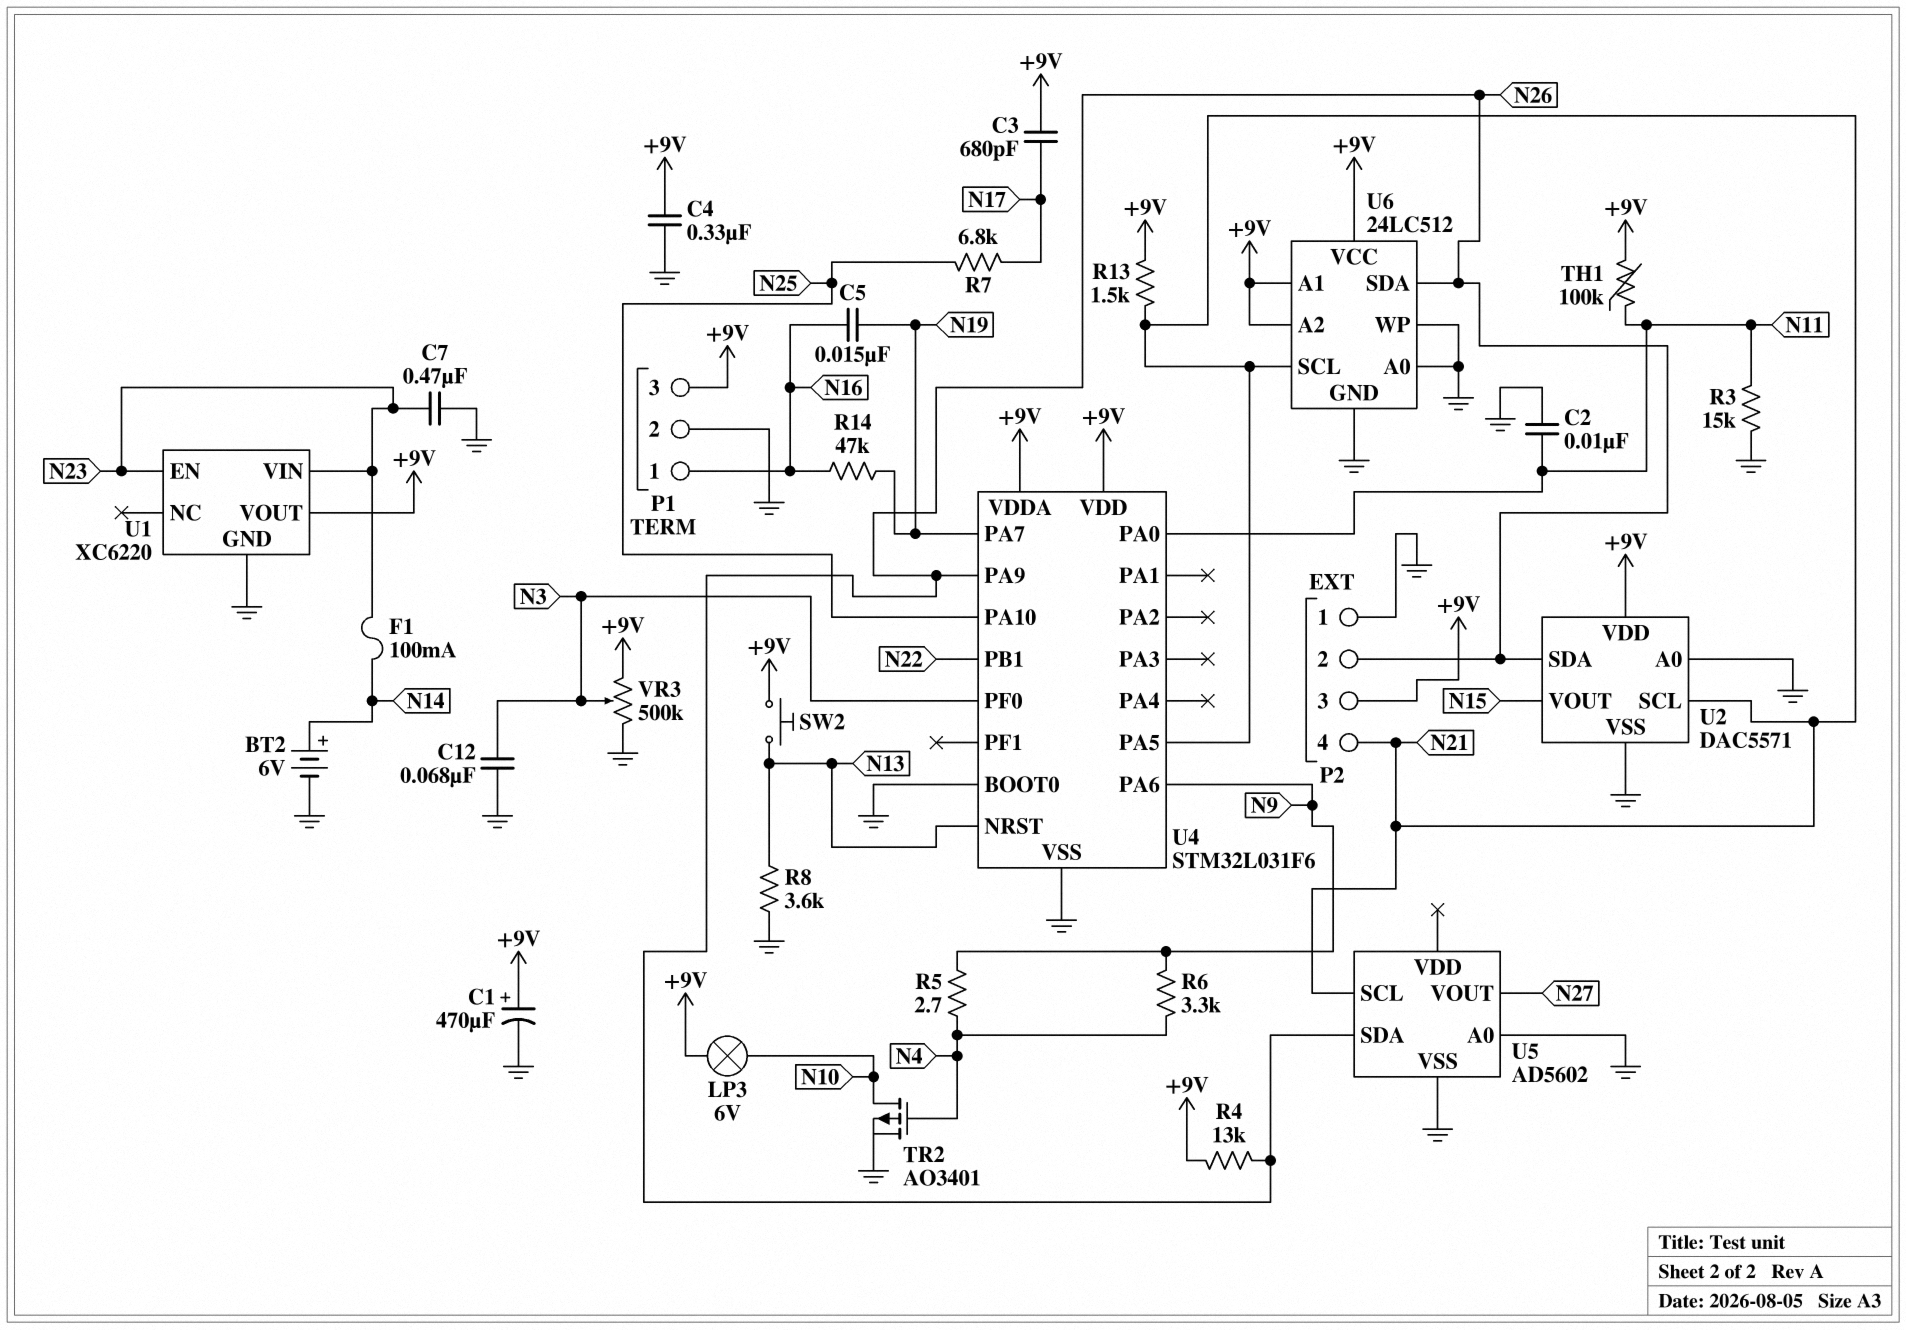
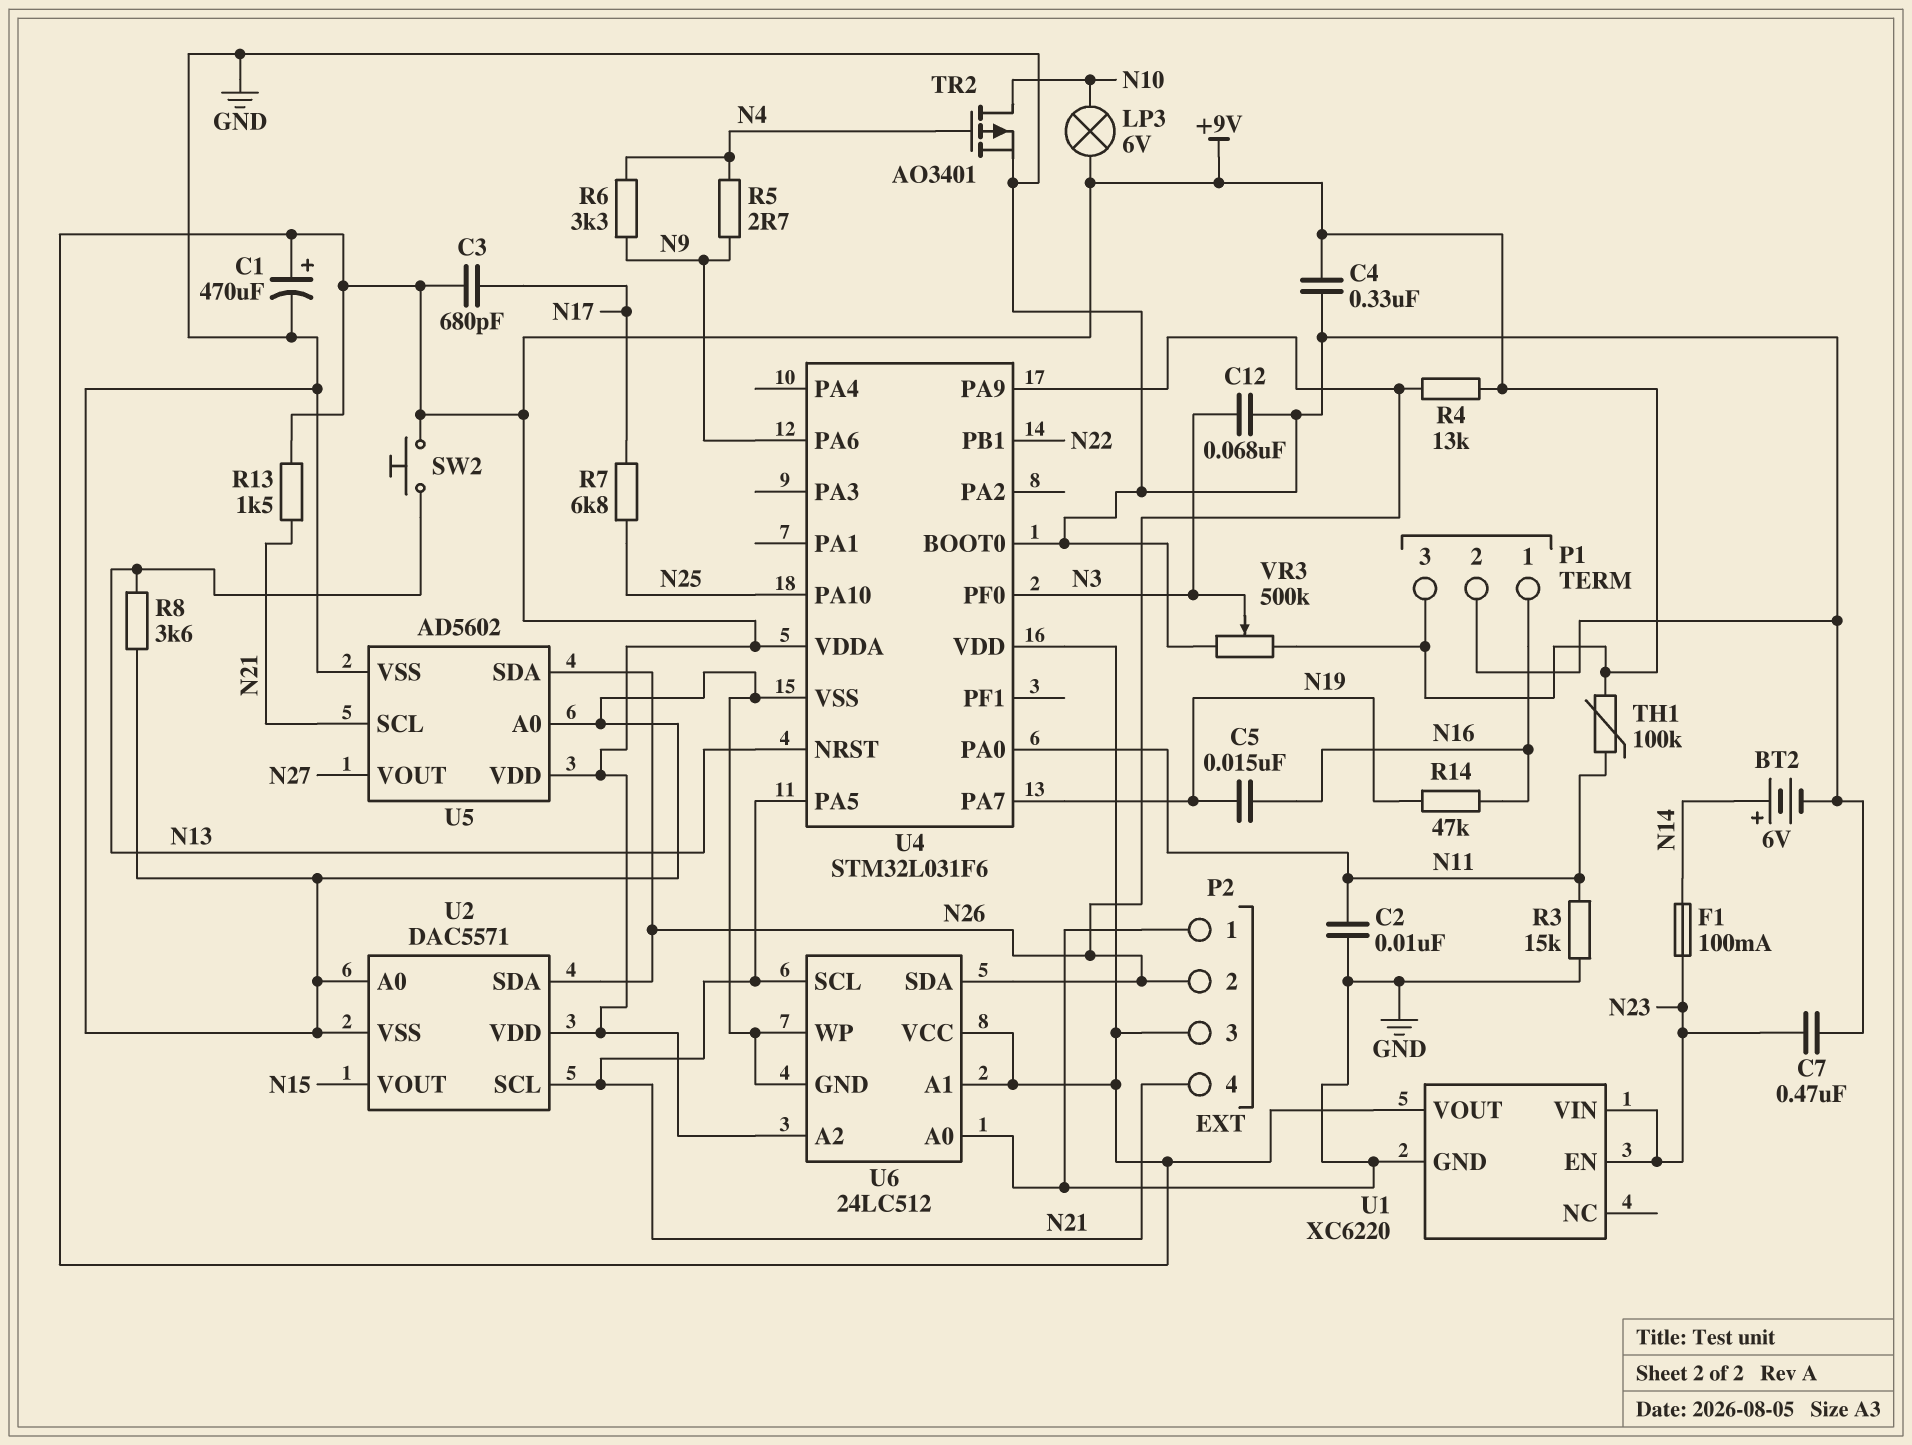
U5 pin VDD: none -> +9V

